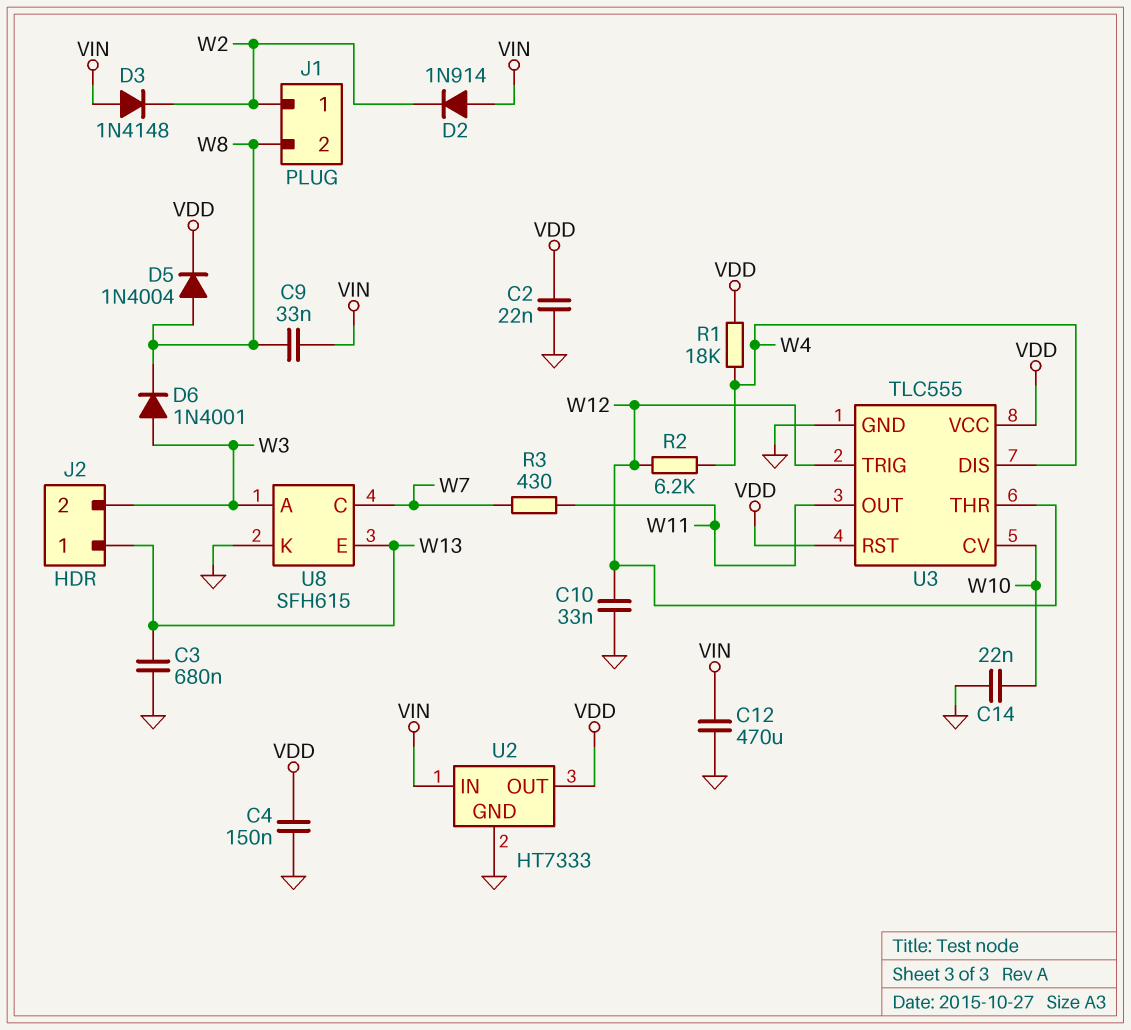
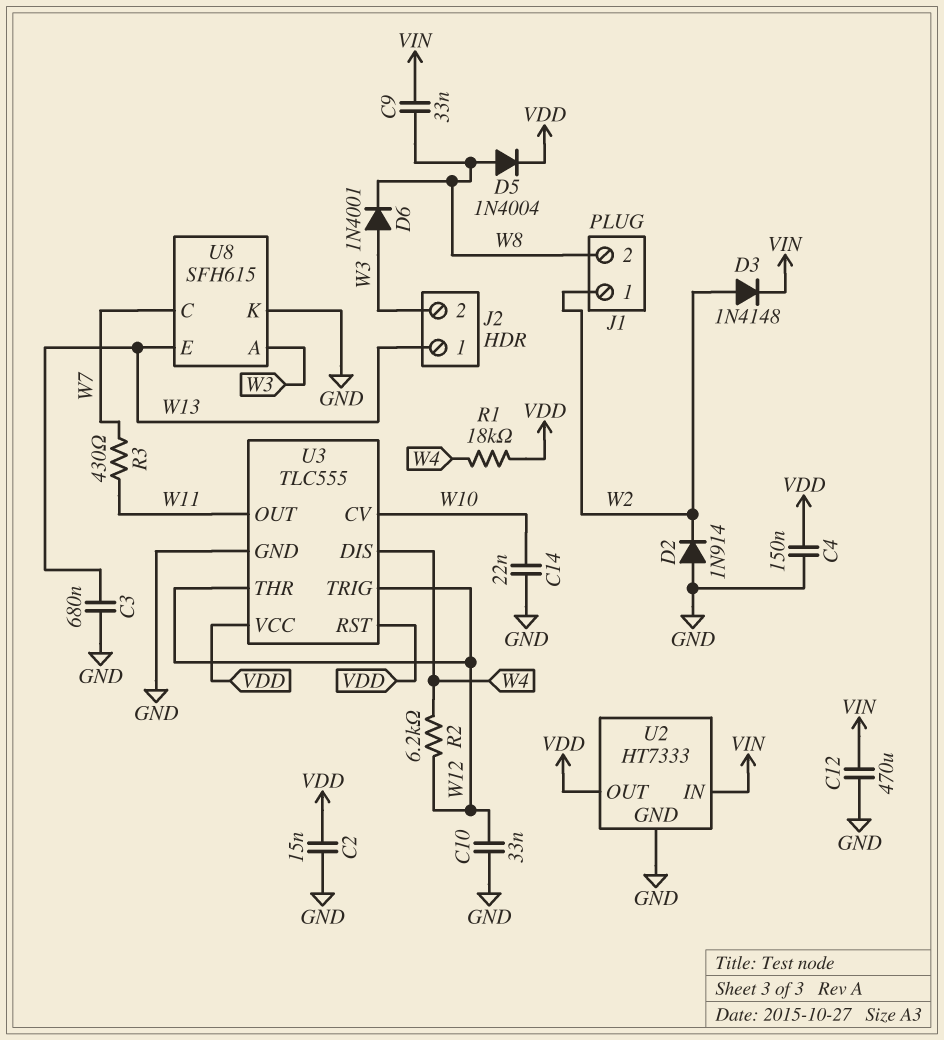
C2: 22nF (GND, VDD) -> 15nF (GND, VDD)
D2: diode 1N914 (A VIN, K W2) -> diode 1N914 (A GND, K W2)
D3: diode 1N4148 (A VIN, K W2) -> diode 1N4148 (A W2, K VIN)

